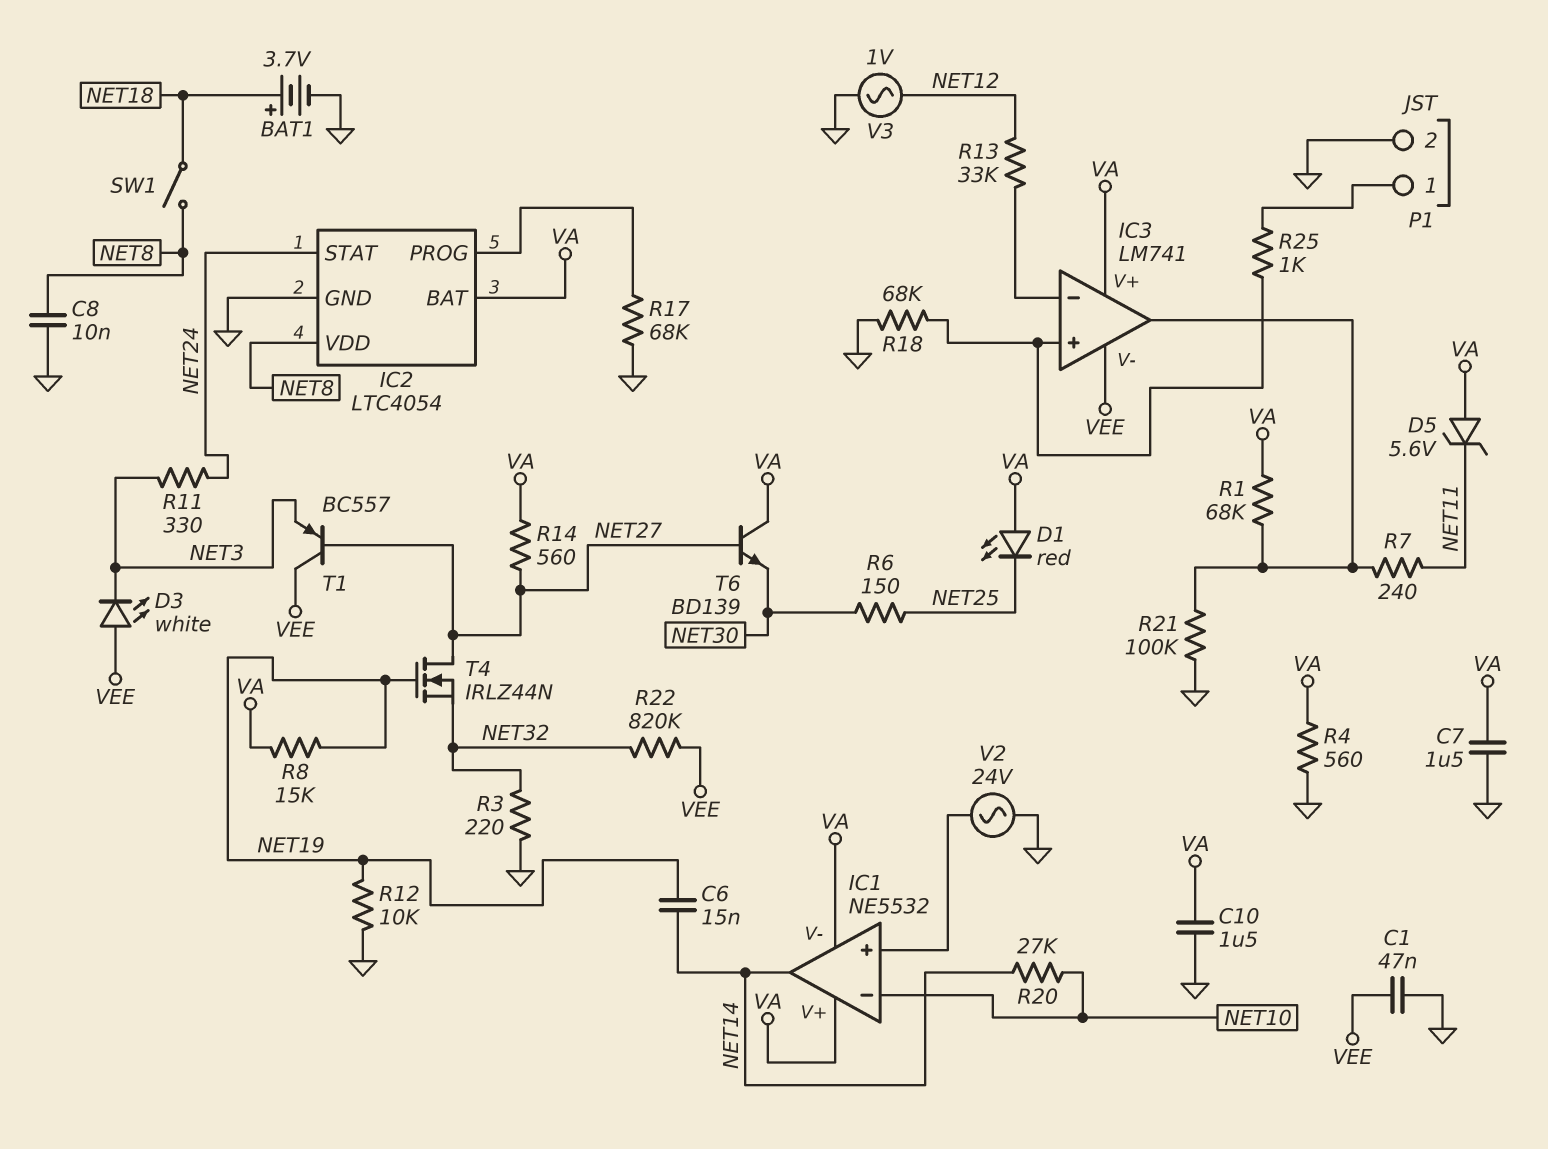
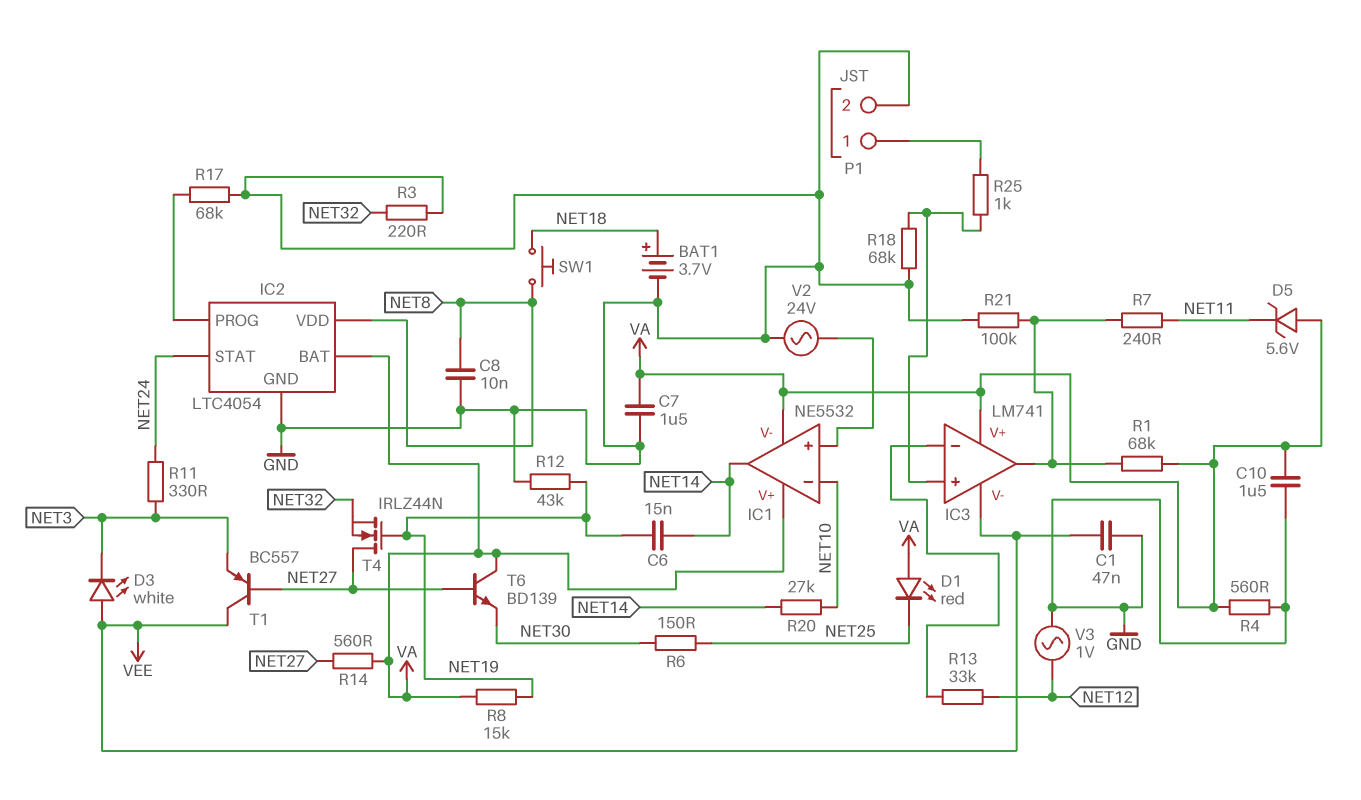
R12: 10k (GND, NET19) -> 43k (GND, NET19)
R22: 820k (NET32, VEE) -> none
SW1: switch (NET8, NET18) -> button (NET8, NET18)

